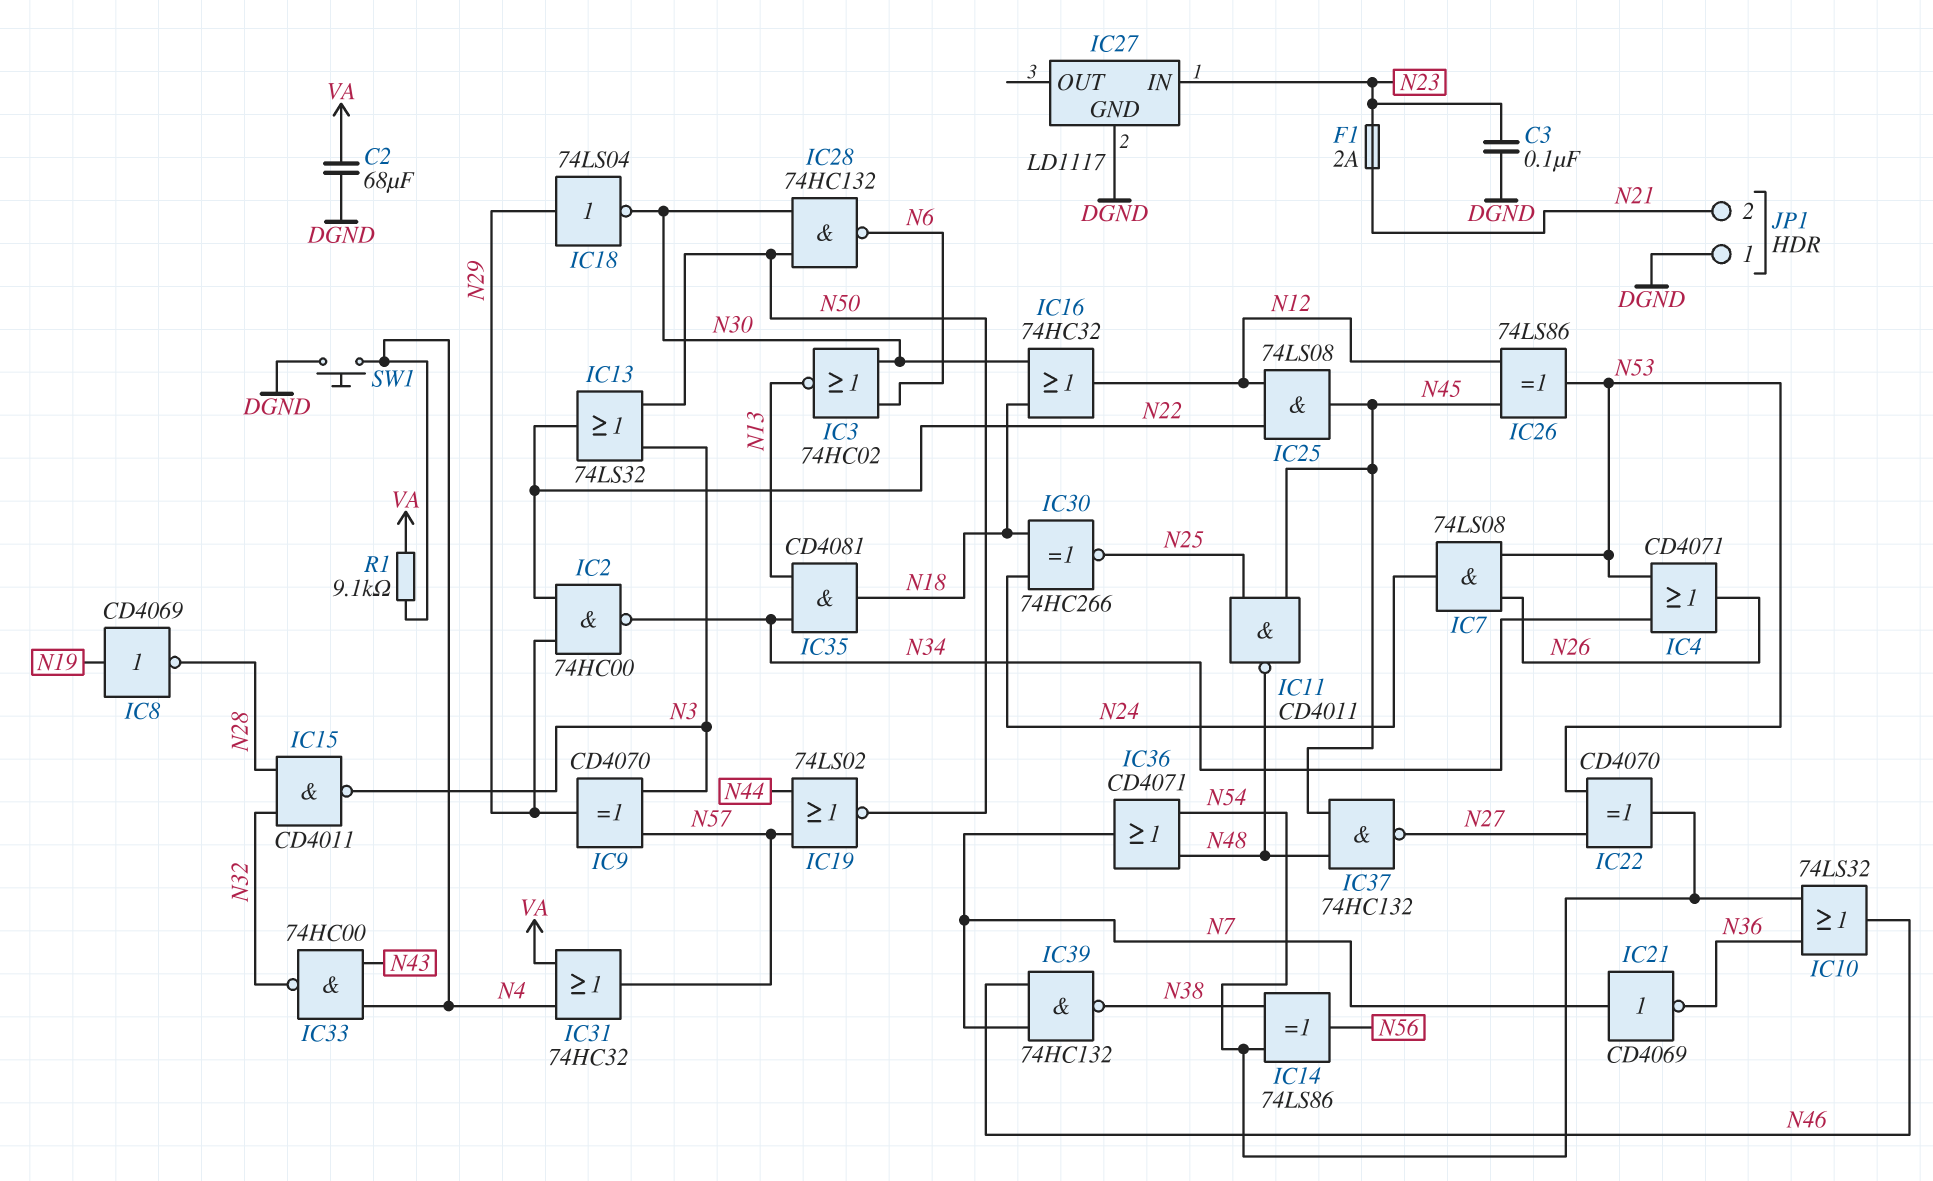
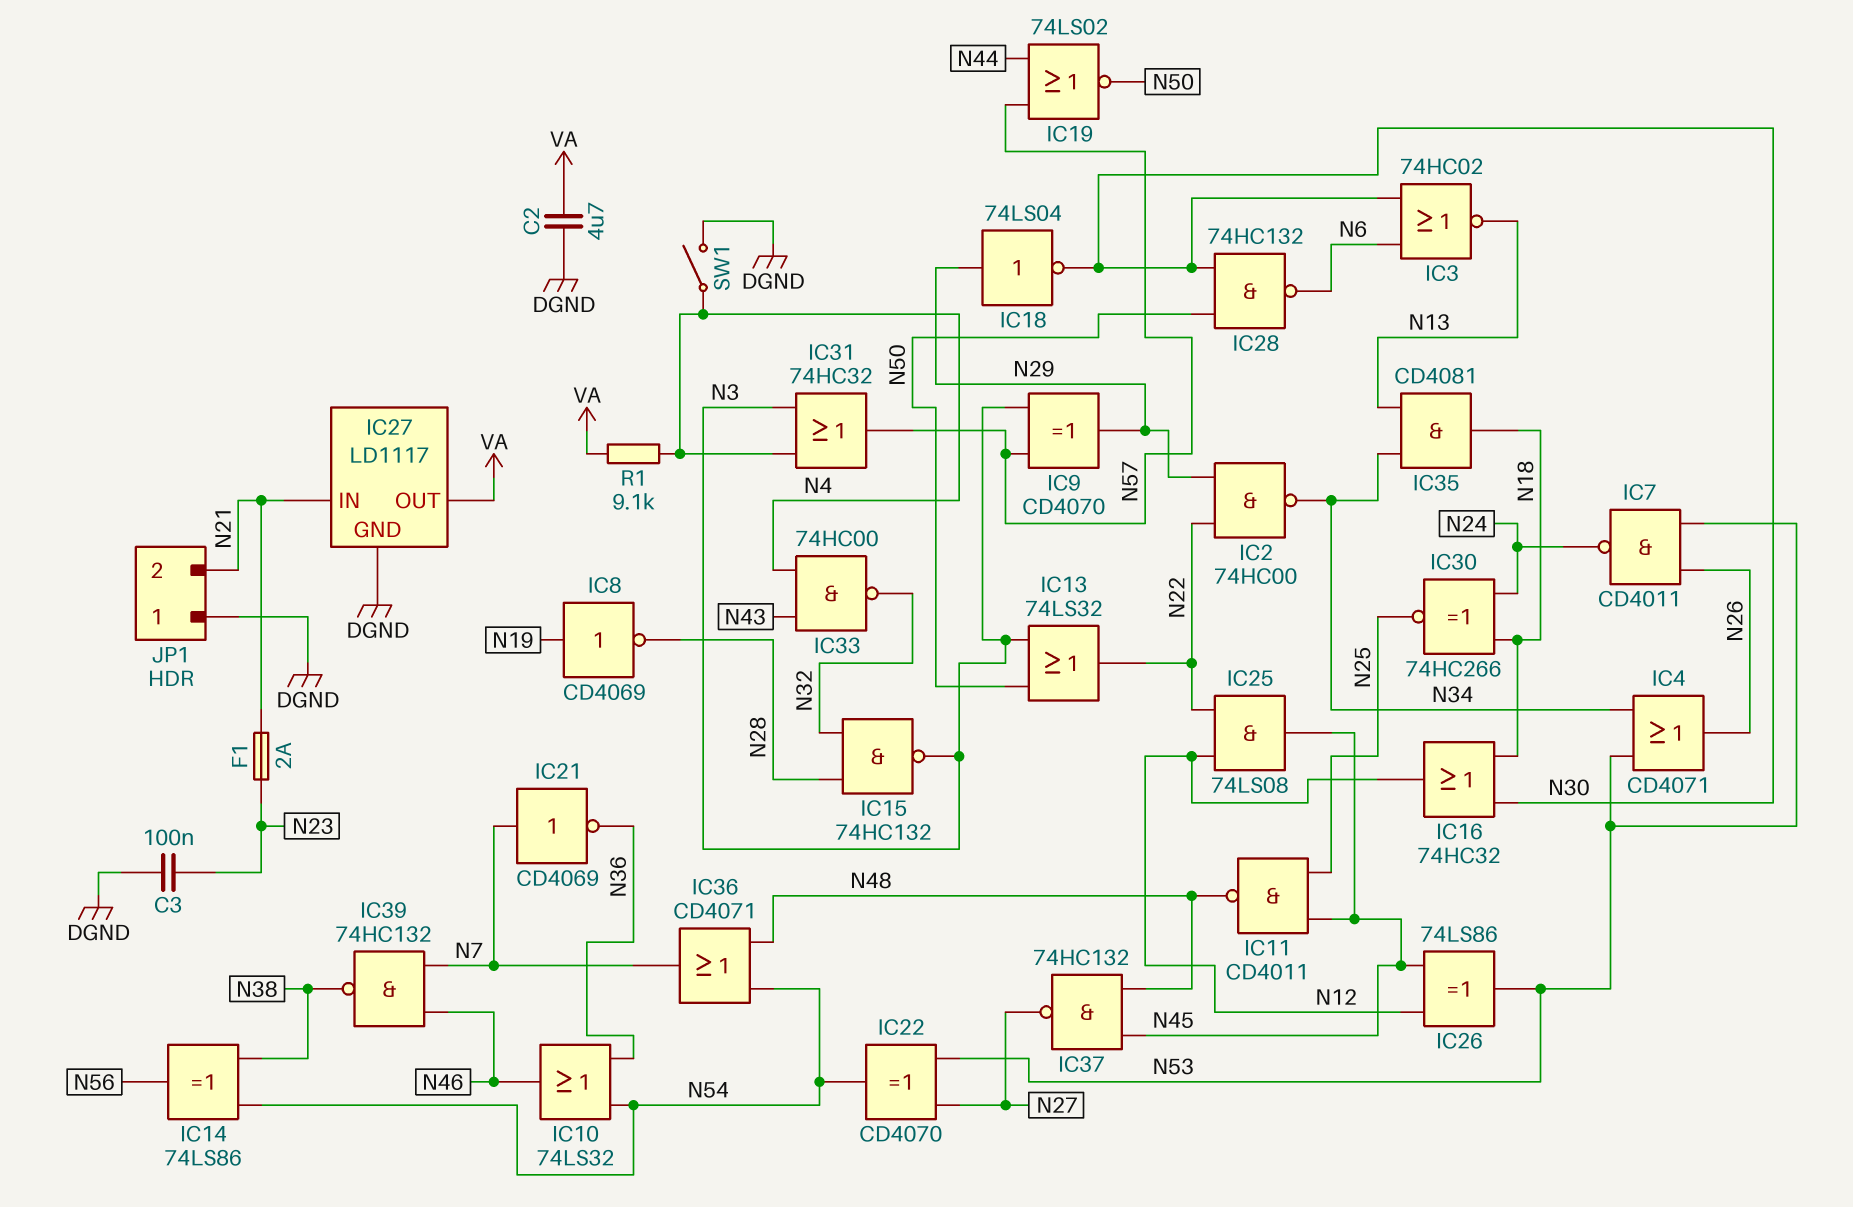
C2: 68uF (DGND, VA) -> 4.7uF (DGND, VA)
IC7: AND 74LS08 (in N26, in N53, out N24) -> NAND CD4011 (in N26, in N53, out N24)
IC15: NAND CD4011 (in N28, in N32, out N3) -> NAND 74HC132 (in N28, in N32, out N3)
IC27 pin IN: N23 -> N21
IC27 pin OUT: none -> VA
IC31: OR 74HC32 (in N4, in VA, out N57) -> OR 74HC32 (in N3, in N4, out N57)
SW1: button (DGND, N4) -> switch (DGND, N4)

